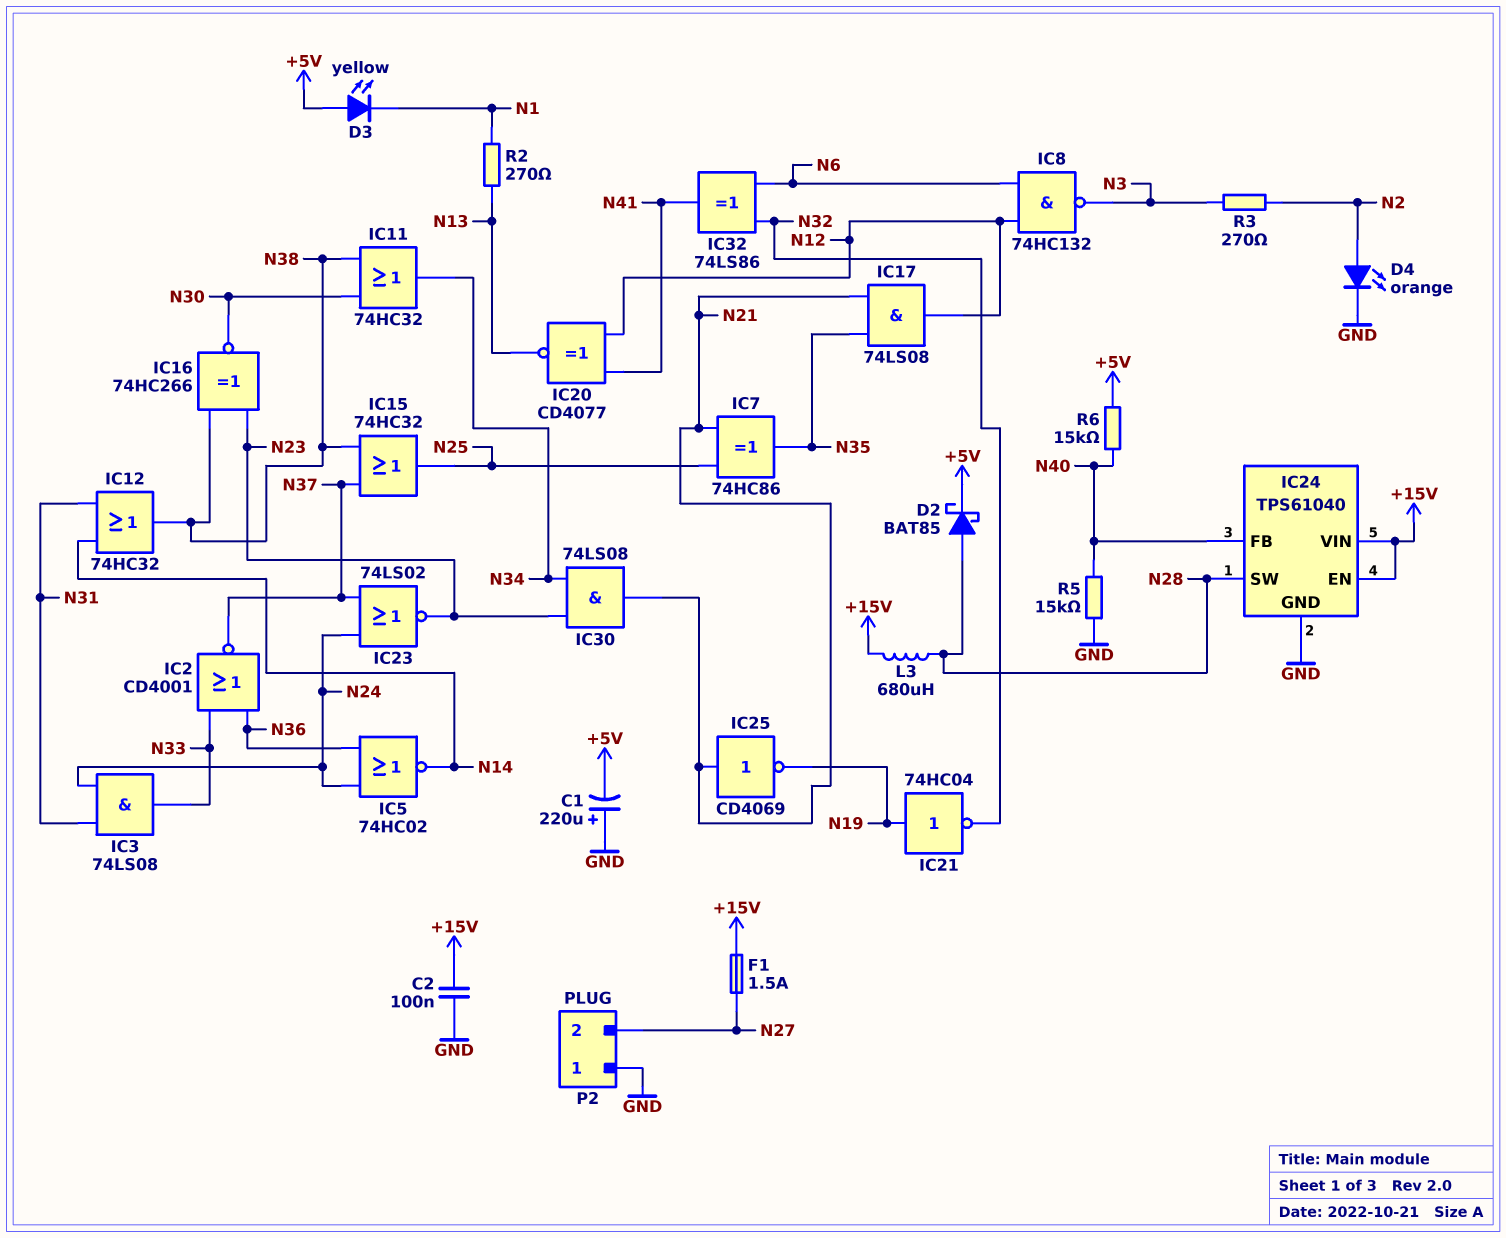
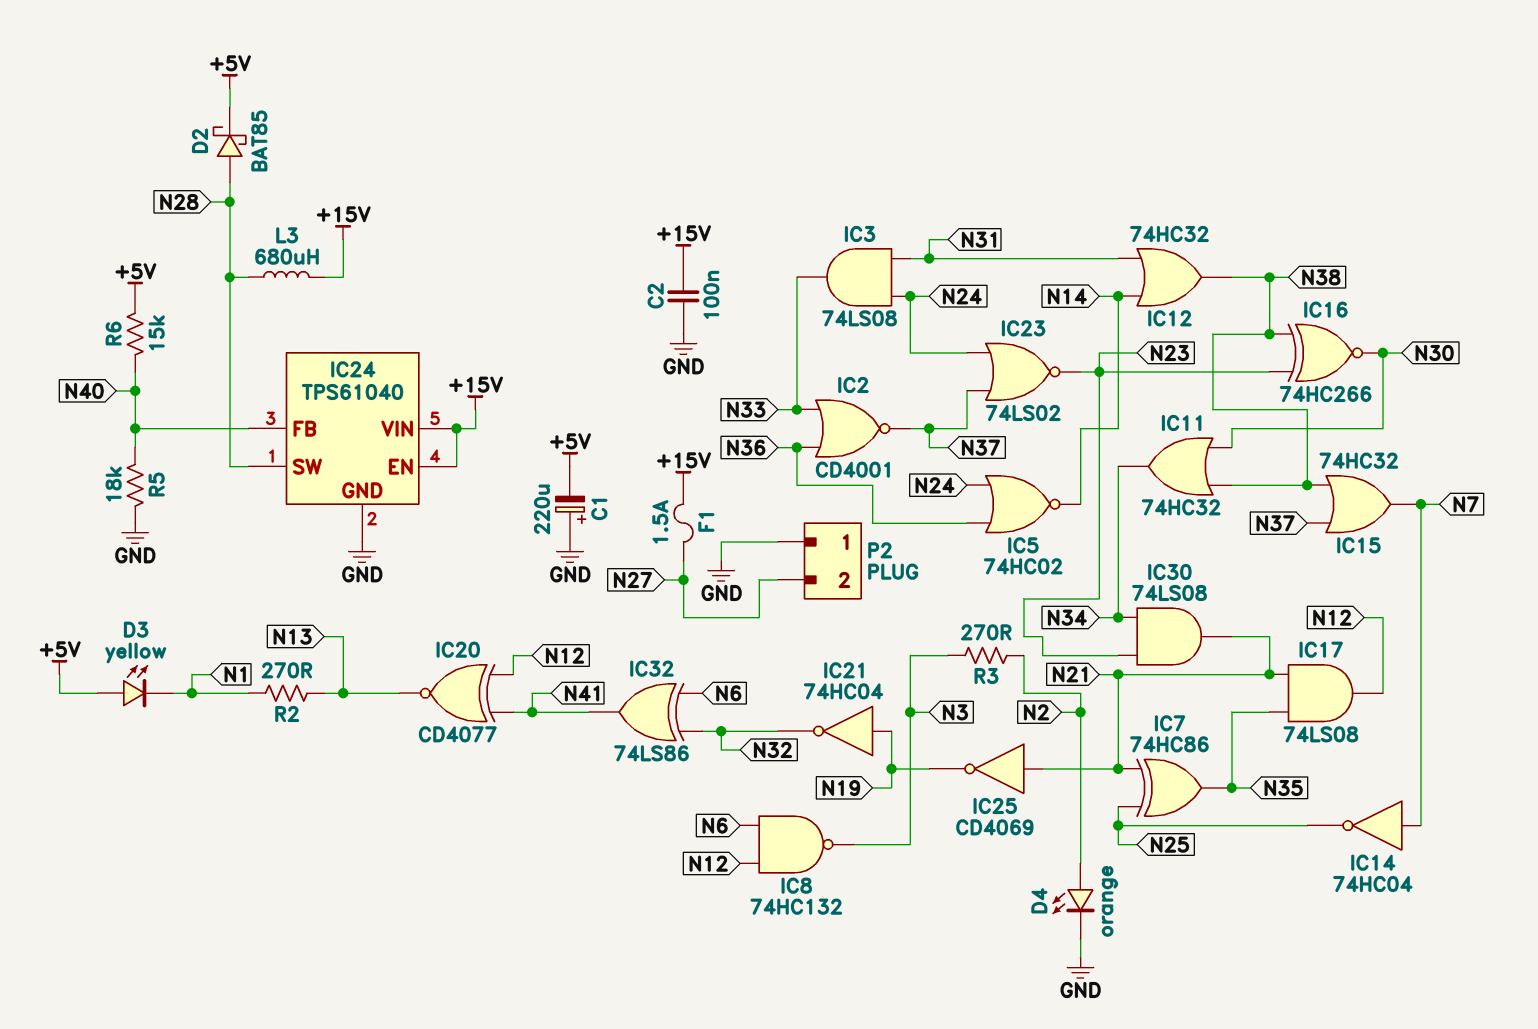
IC14: none -> NOT 74HC04 (in N7, out N25)
IC15: OR 74HC32 (in N37, in N38, out N25) -> OR 74HC32 (in N37, in N38, out N7)
R5: 15k (GND, N40) -> 18k (GND, N40)

